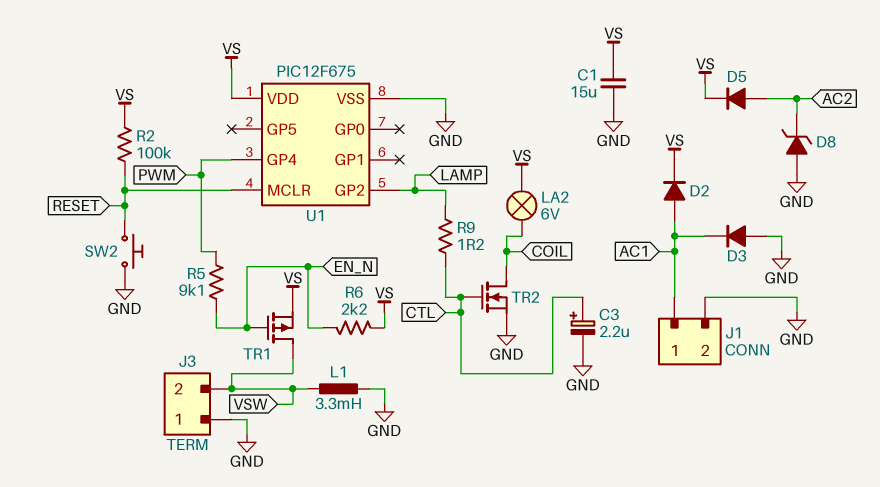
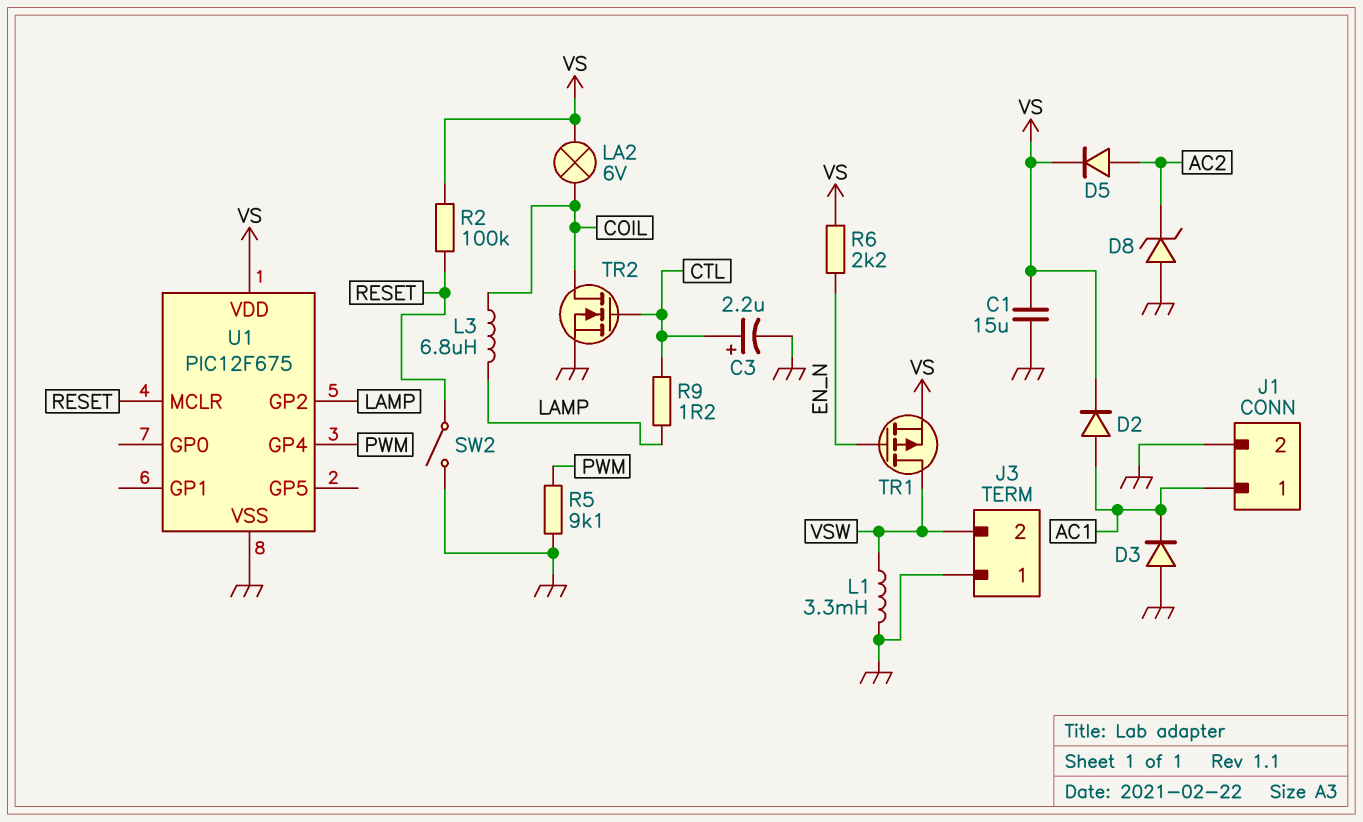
L3: none -> 6.8uH (COIL, LAMP)
R5: 9.1k (EN_N, PWM) -> 9.1k (GND, PWM)
SW2: button (GND, RESET) -> switch (GND, RESET)

